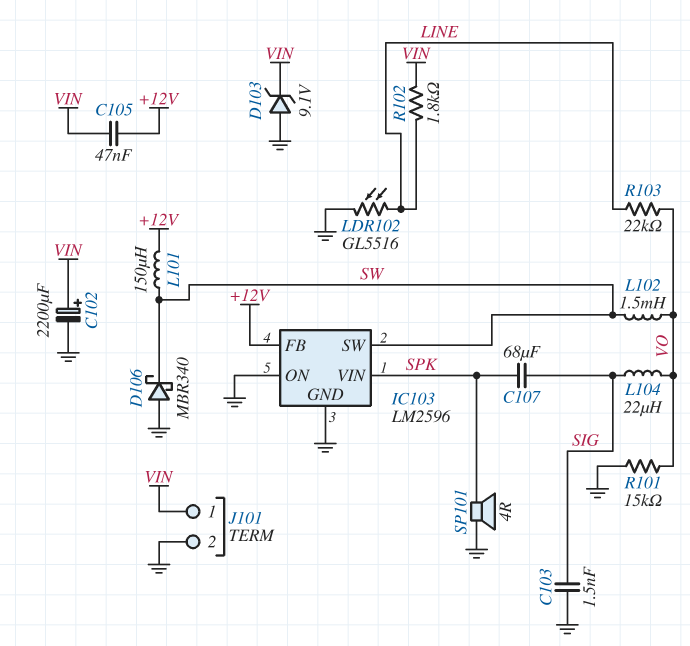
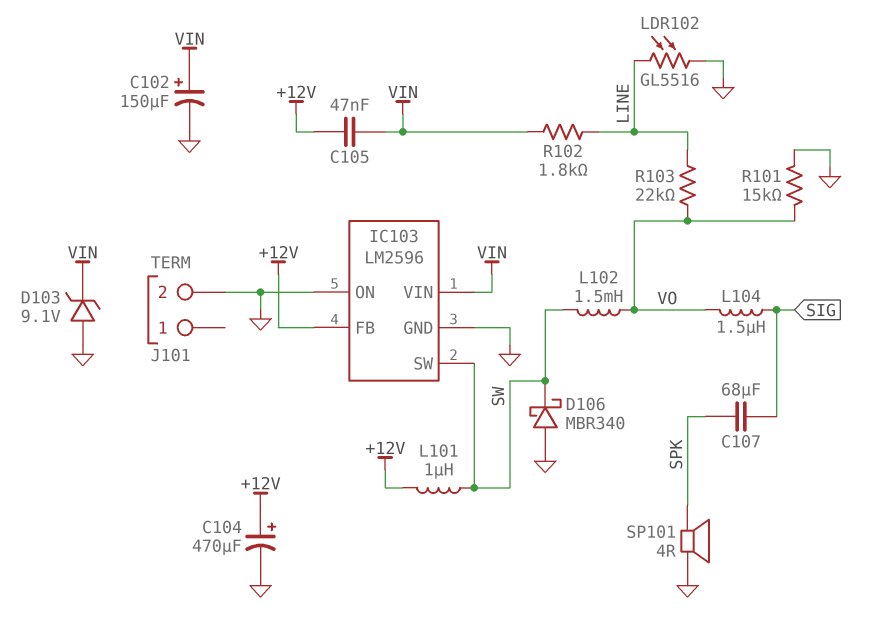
C102: 2200uF (plus VIN, minus GND) -> 150uF (plus VIN, minus GND)
C103: 1.5nF (GND, SIG) -> none
C104: none -> 470uF (plus +12V, minus GND)
IC103 pin VIN: SPK -> VIN
J101 pin 1: VIN -> none
L101: 150uH (+12V, SW) -> 1uH (+12V, SW)
L104: 22uH (SIG, VO) -> 1.5uH (SIG, VO)

